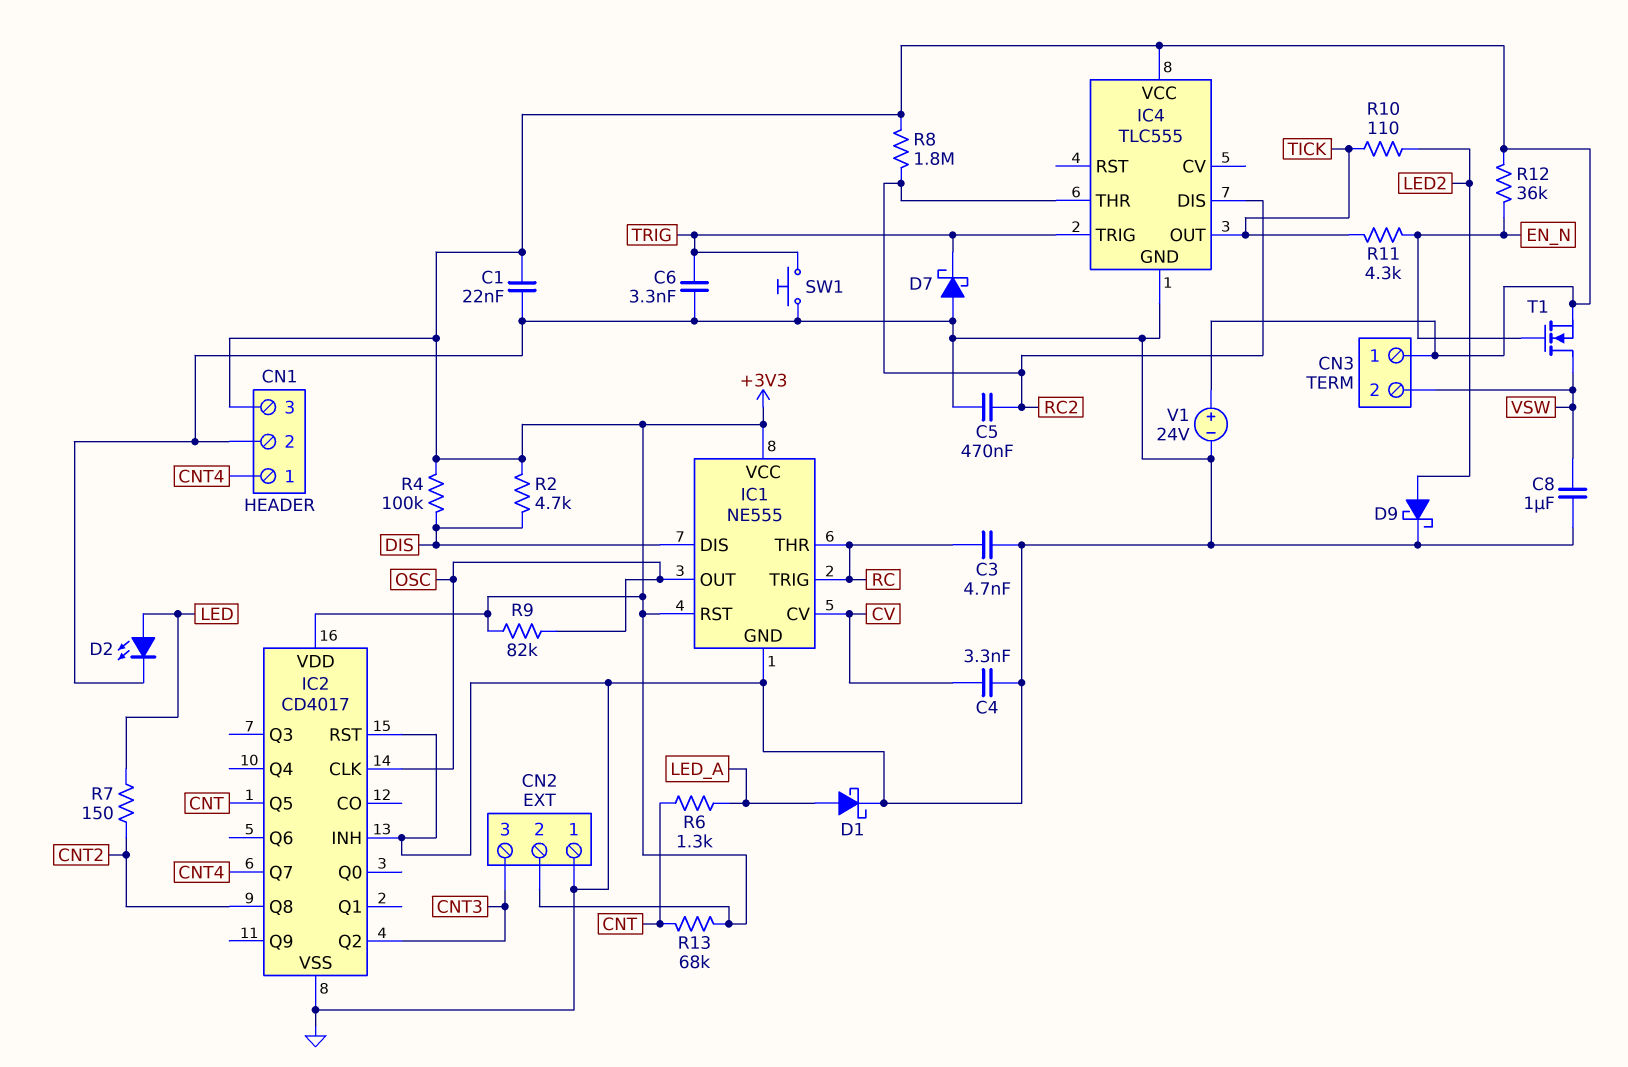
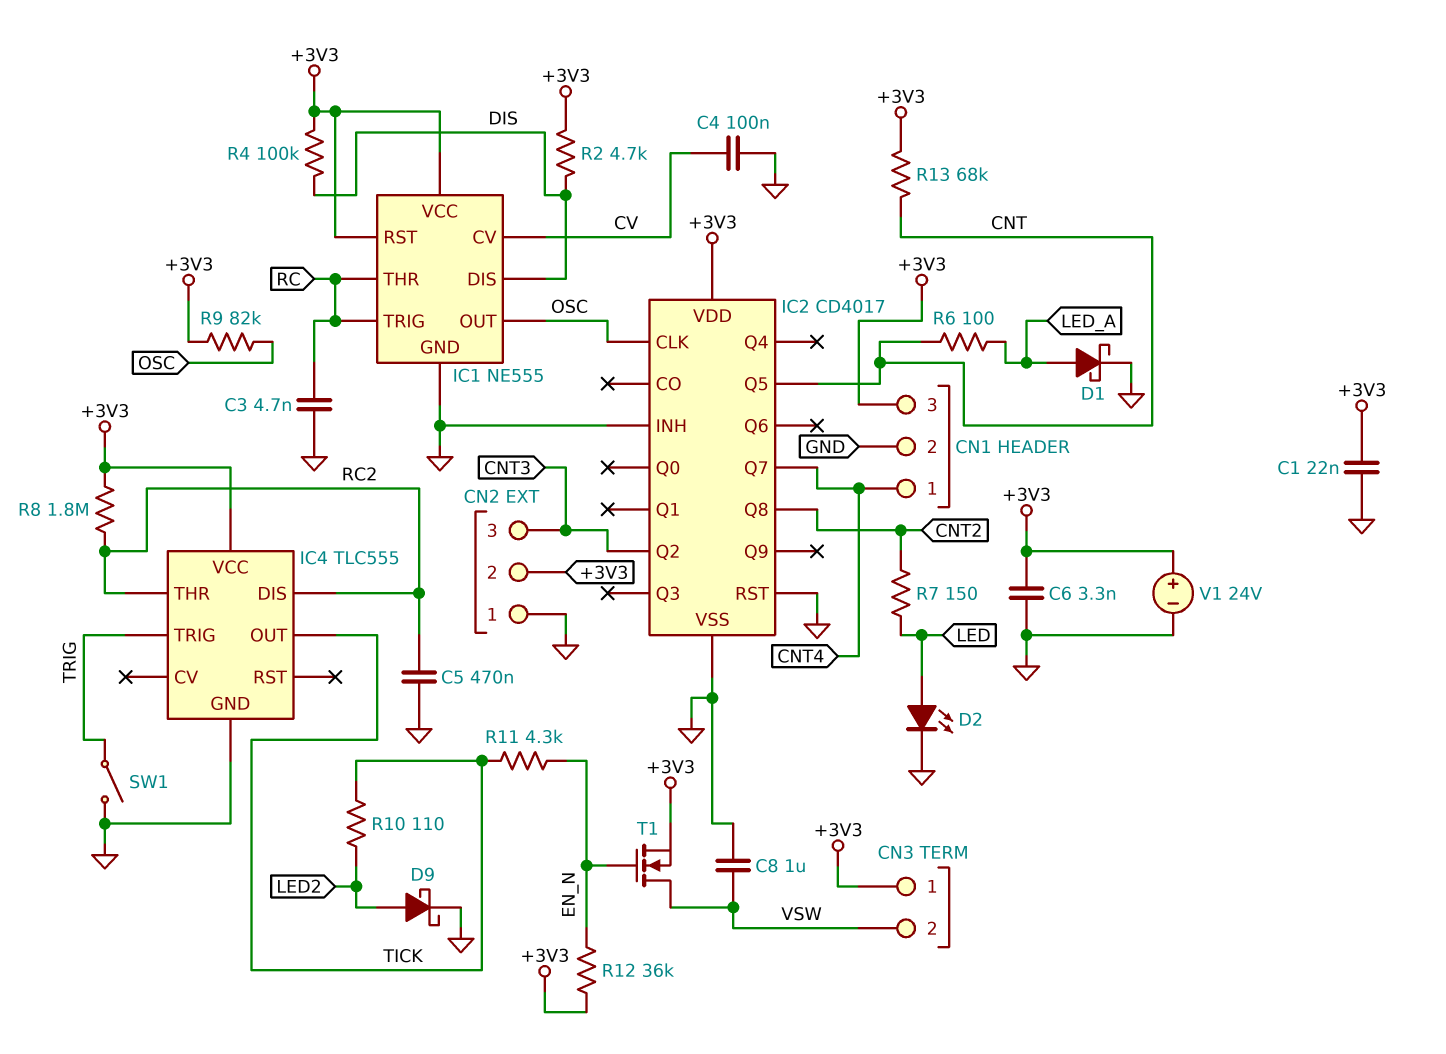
C4: 3.3nF (CV, GND) -> 100nF (CV, GND)
C6: 3.3nF (GND, TRIG) -> 3.3nF (+3V3, GND)
D7: schottky (A GND, K TRIG) -> none
R6: 1.3k (CNT, LED_A) -> 100 (CNT, LED_A)
SW1: button (GND, TRIG) -> switch (GND, TRIG)

